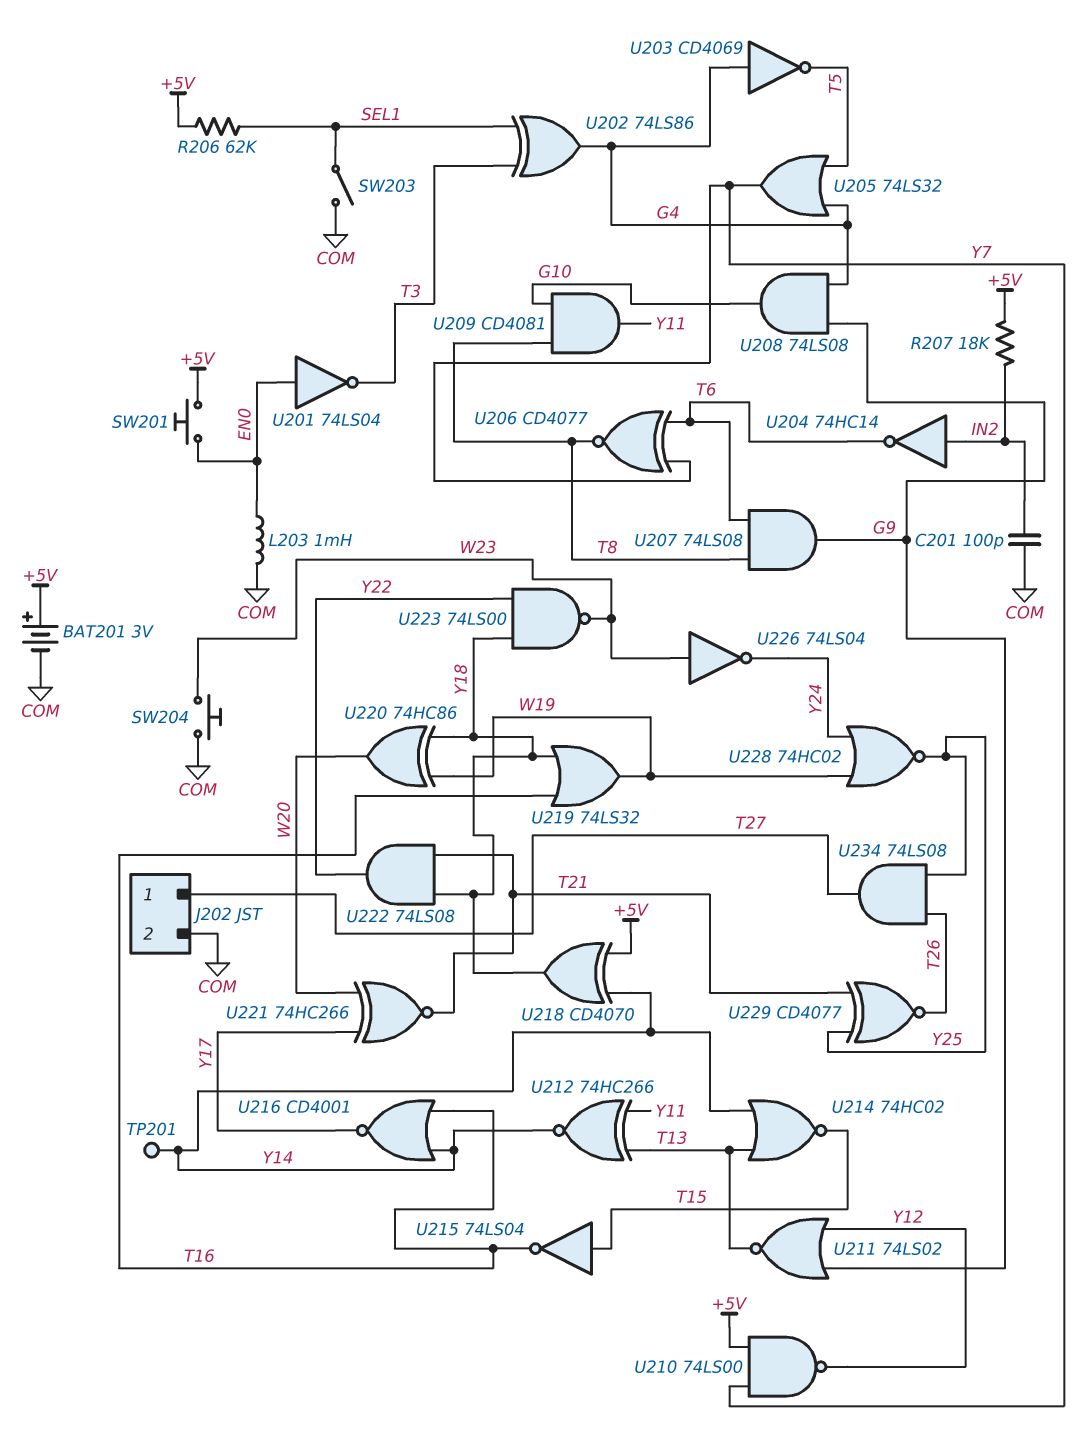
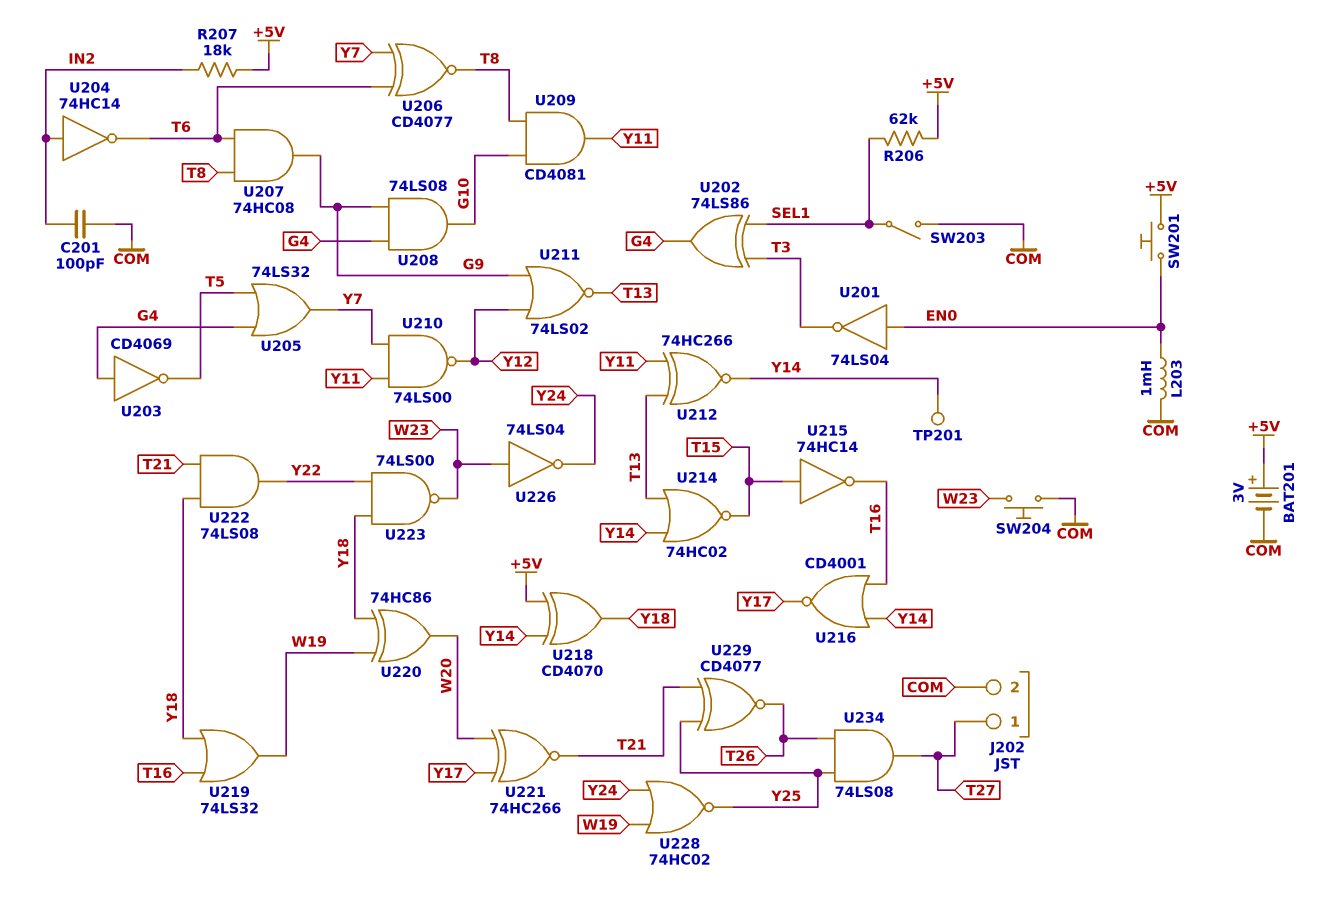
U207: AND 74LS08 (in T6, in T8, out G9) -> AND 74HC08 (in T6, in T8, out G9)
U210: NAND 74LS00 (in +5V, in Y7, out Y12) -> NAND 74LS00 (in Y7, in Y11, out Y12)
U215: NOT 74LS04 (in T15, out T16) -> NOT 74HC14 (in T15, out T16)

